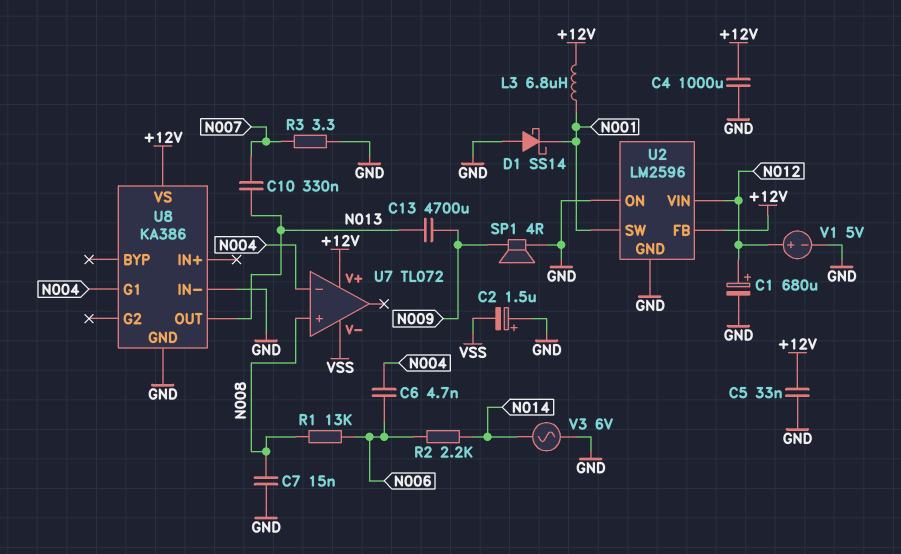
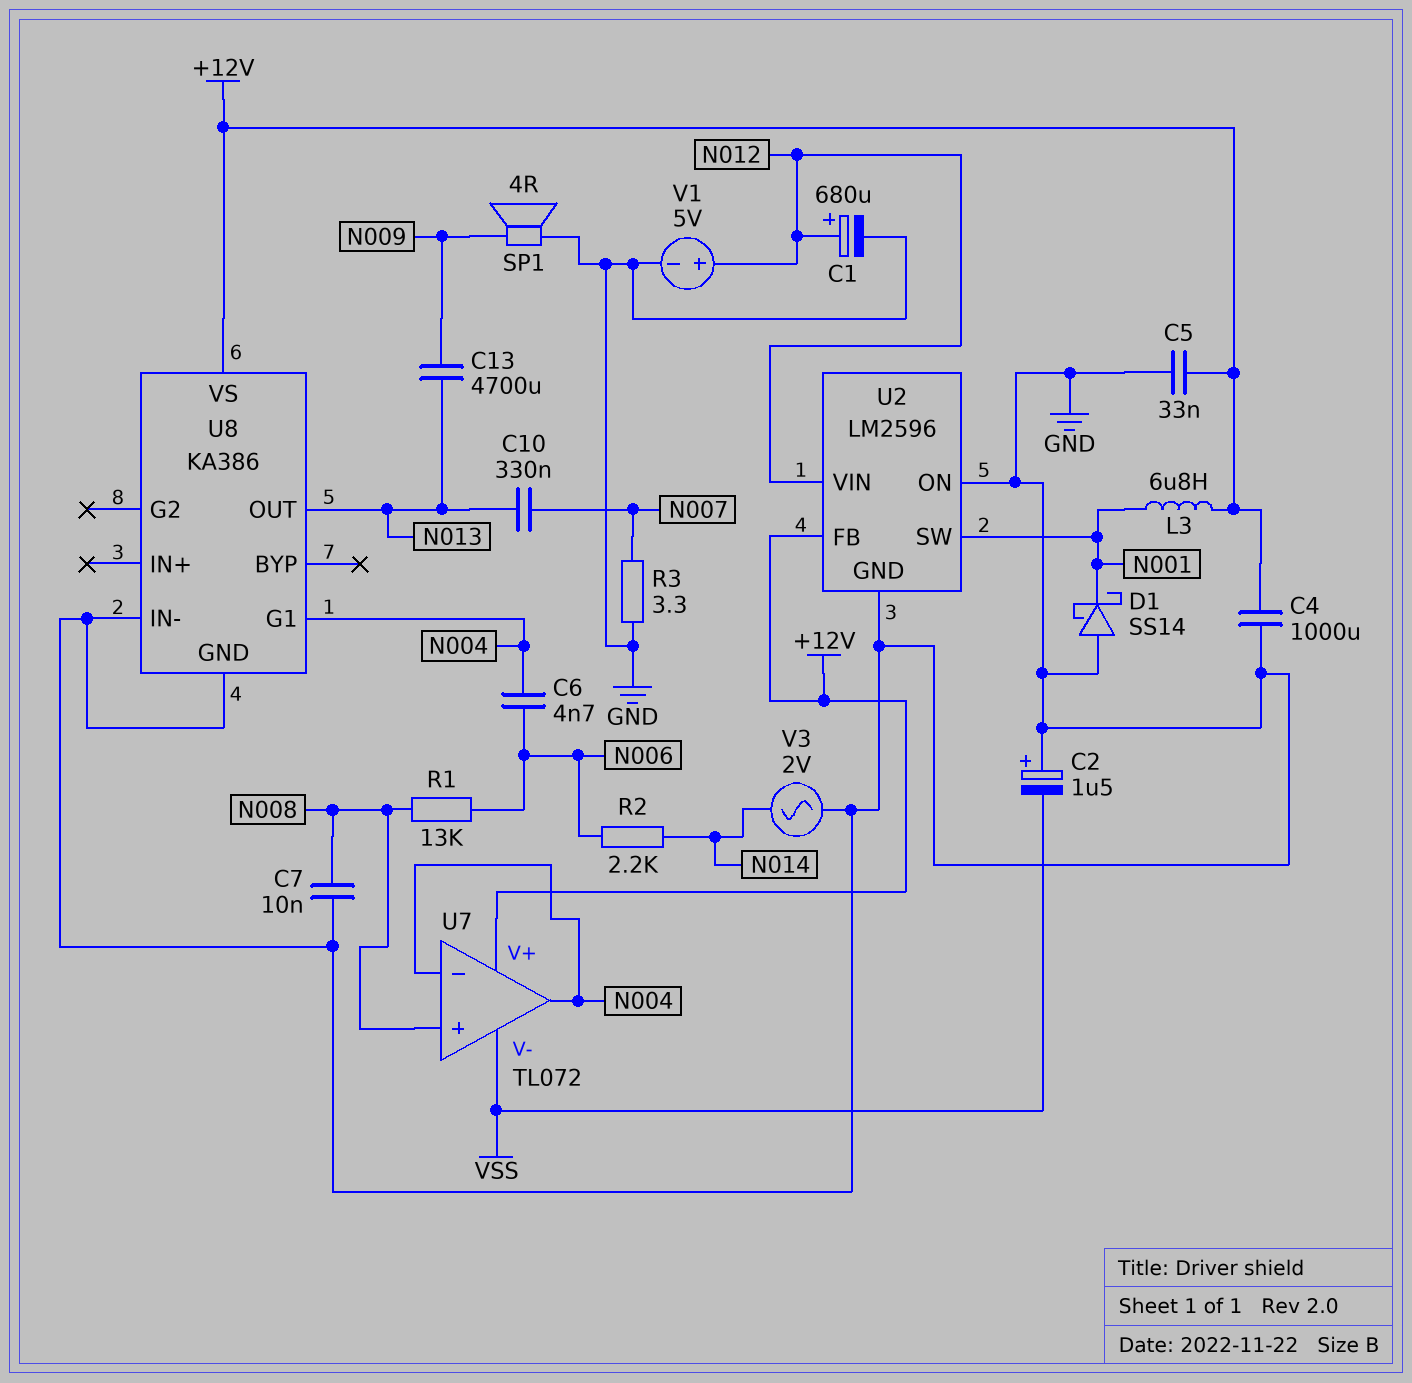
C7: 15nF (GND, N008) -> 10nF (GND, N008)
U7 pin out: none -> N004
V3: AC 6V (GND, N014) -> AC 2V (GND, N014)

